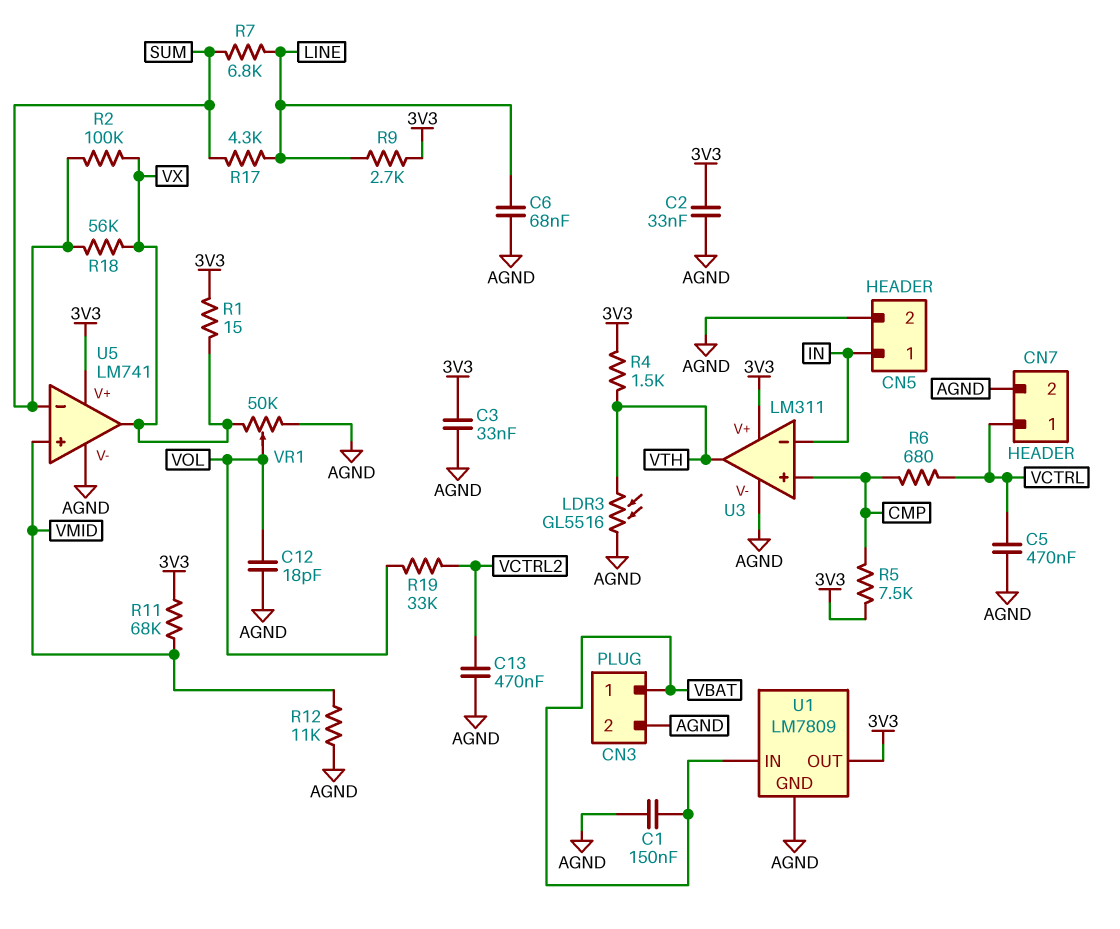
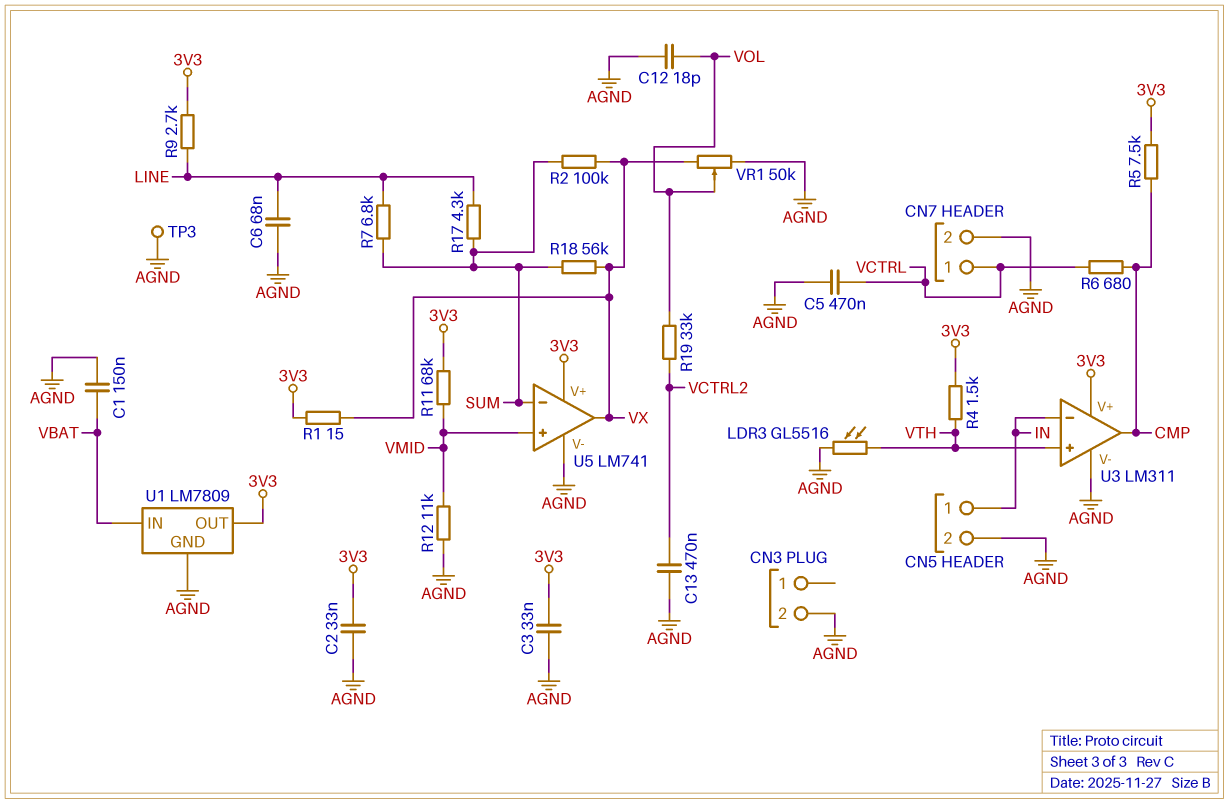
CN3 pin 1: VBAT -> none
TP3: none -> test point (AGND)
U3 pin in+: CMP -> VTH
U3 pin out: VTH -> CMP

